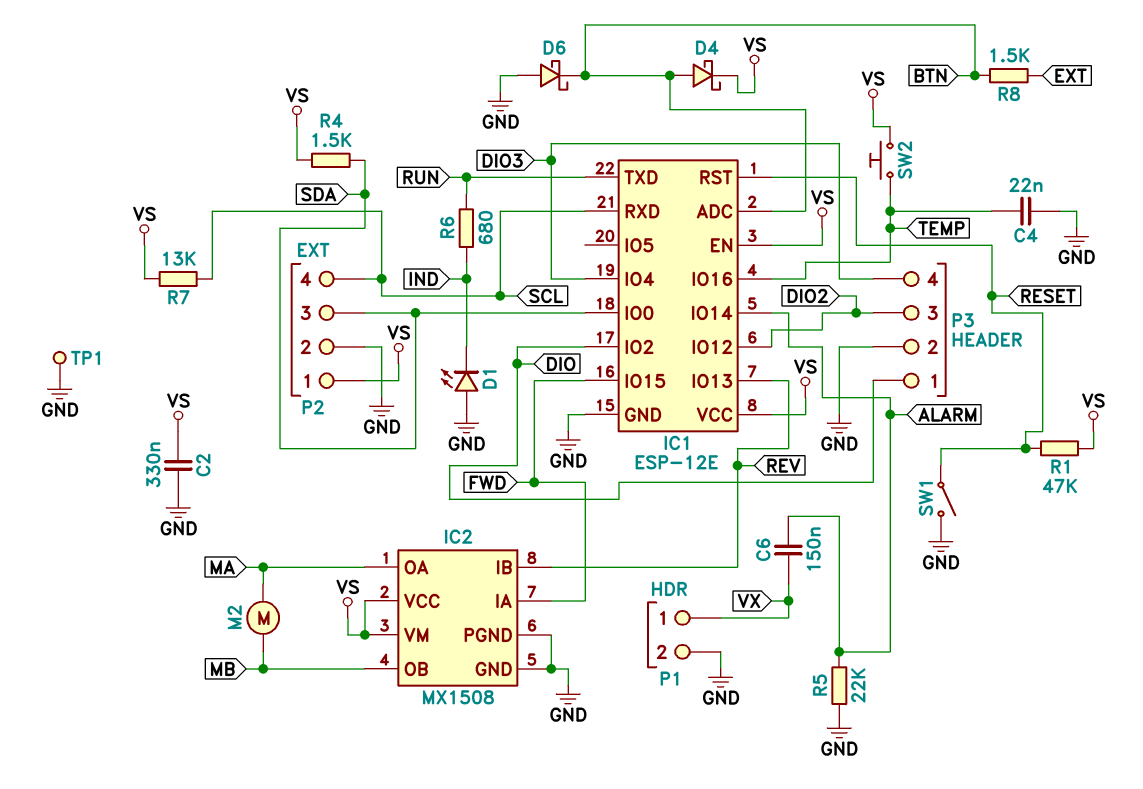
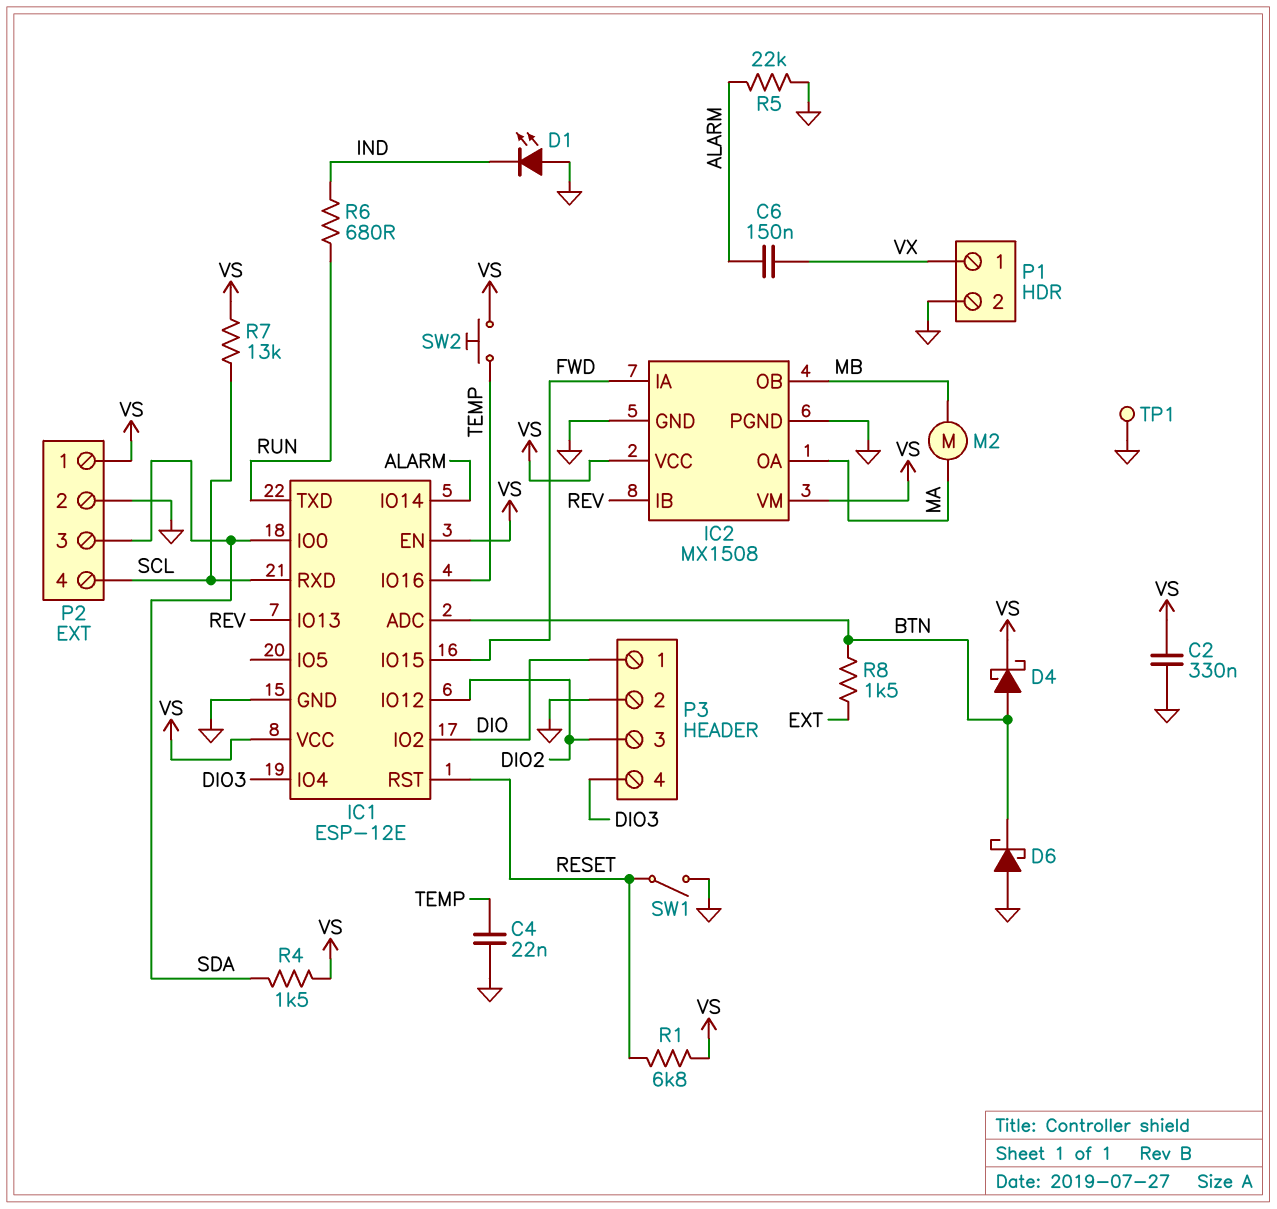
R1: 47k (RESET, VS) -> 6.8k (RESET, VS)

